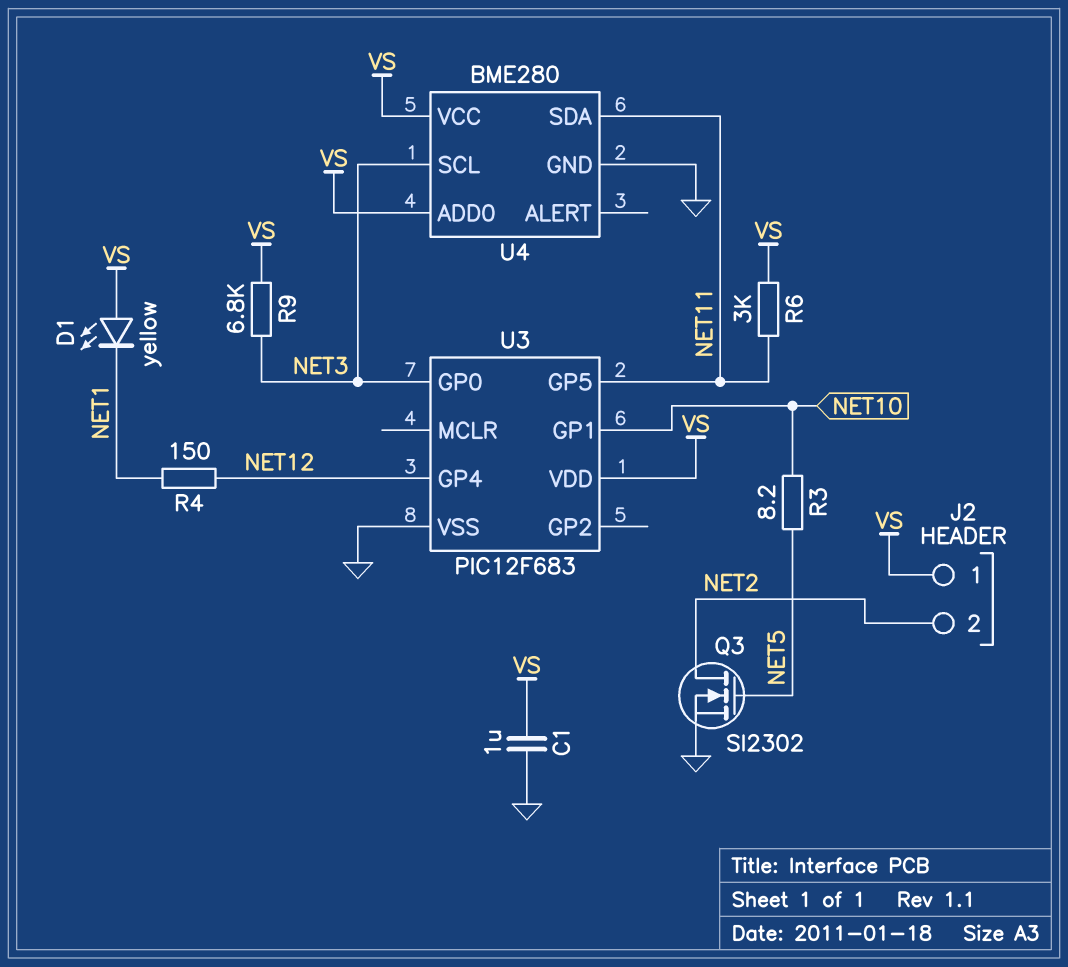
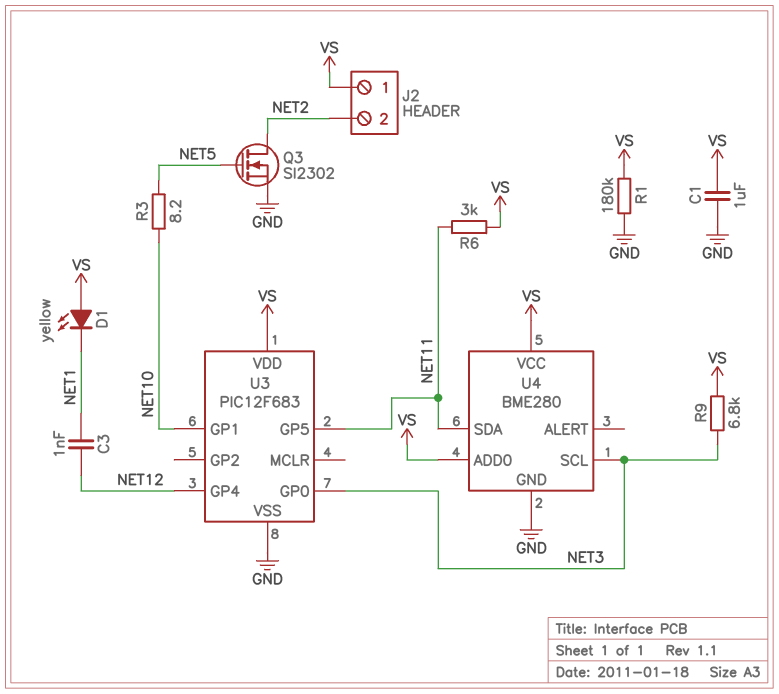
C3: none -> 1nF (NET1, NET12)
R1: none -> 180k (GND, VS)
R4: 150 (NET1, NET12) -> none

